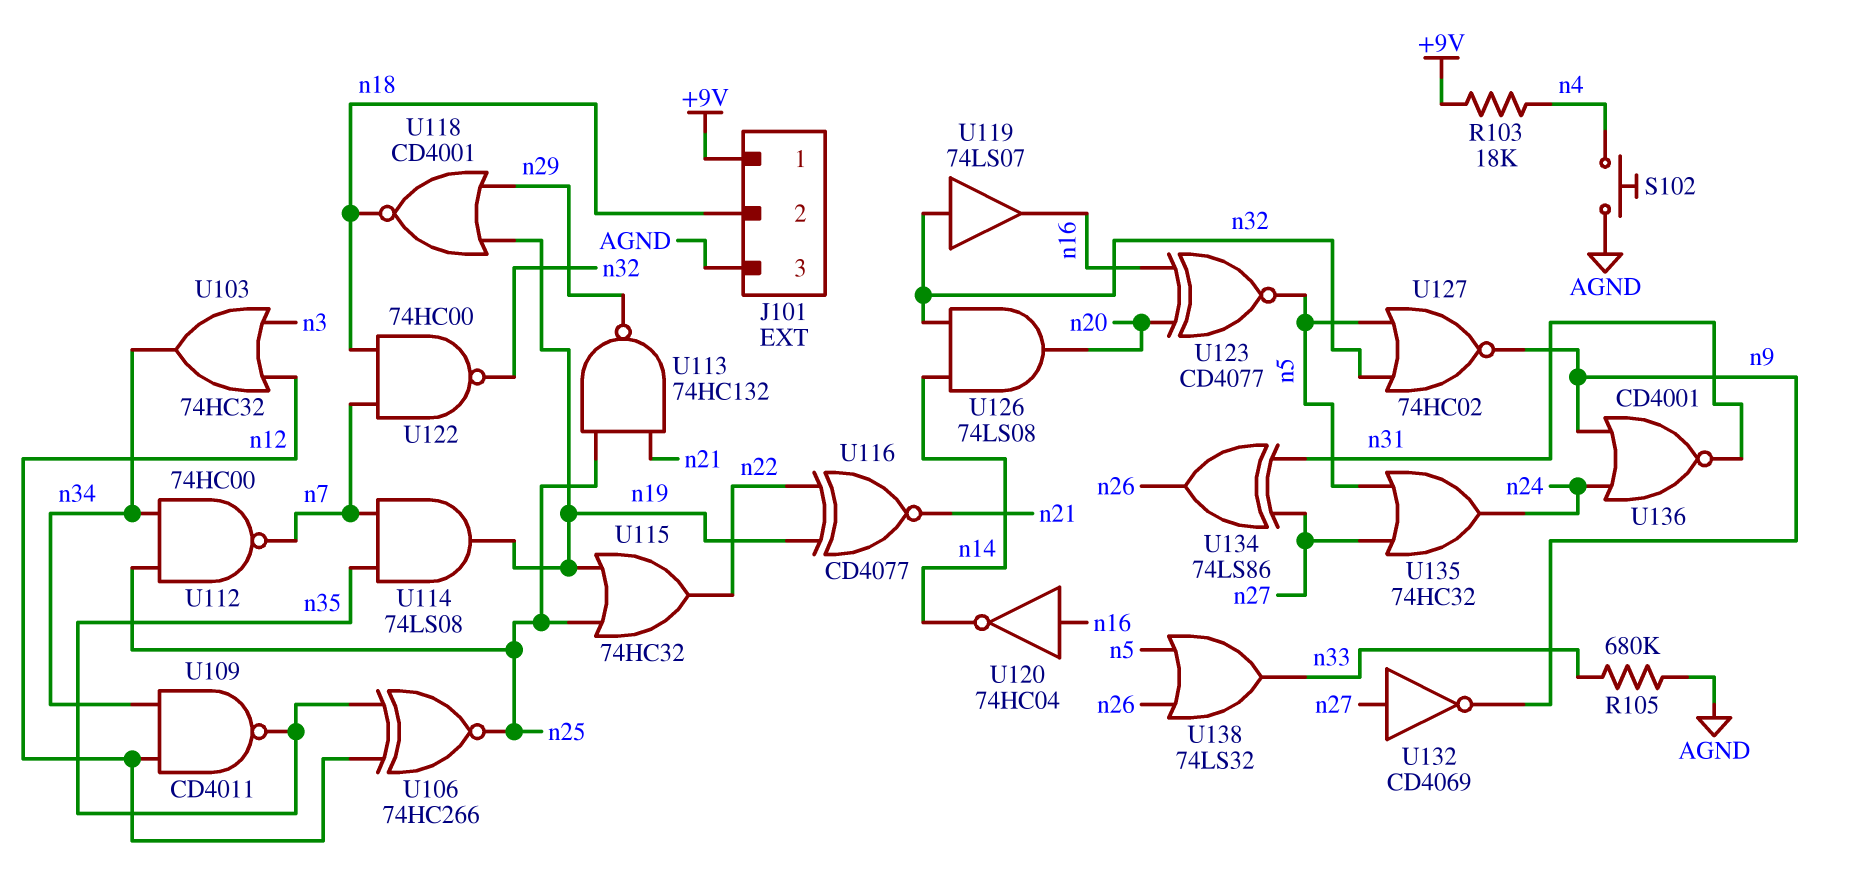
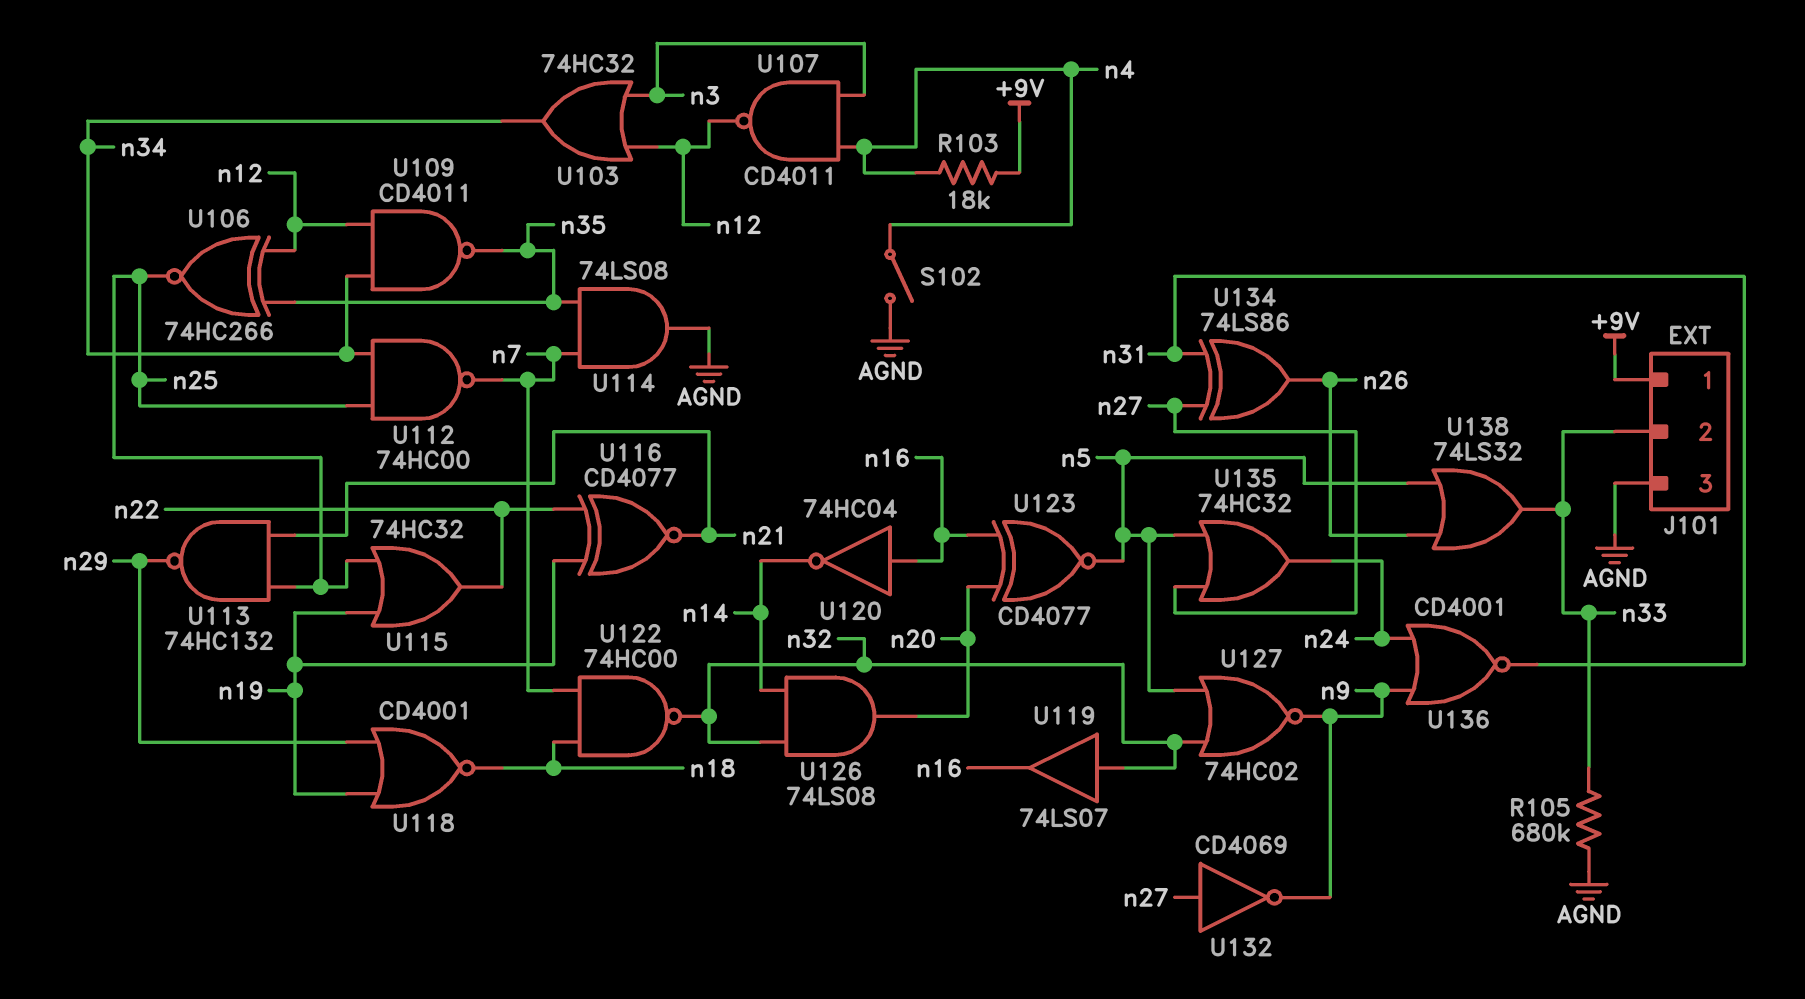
J101 pin 2: n18 -> n33
S102: button (AGND, n4) -> switch (AGND, n4)
U107: none -> NAND CD4011 (in n3, in n4, out n12)
U114: AND 74LS08 (in n7, in n35, out n19) -> AND 74LS08 (in n7, in n35, out AGND)

